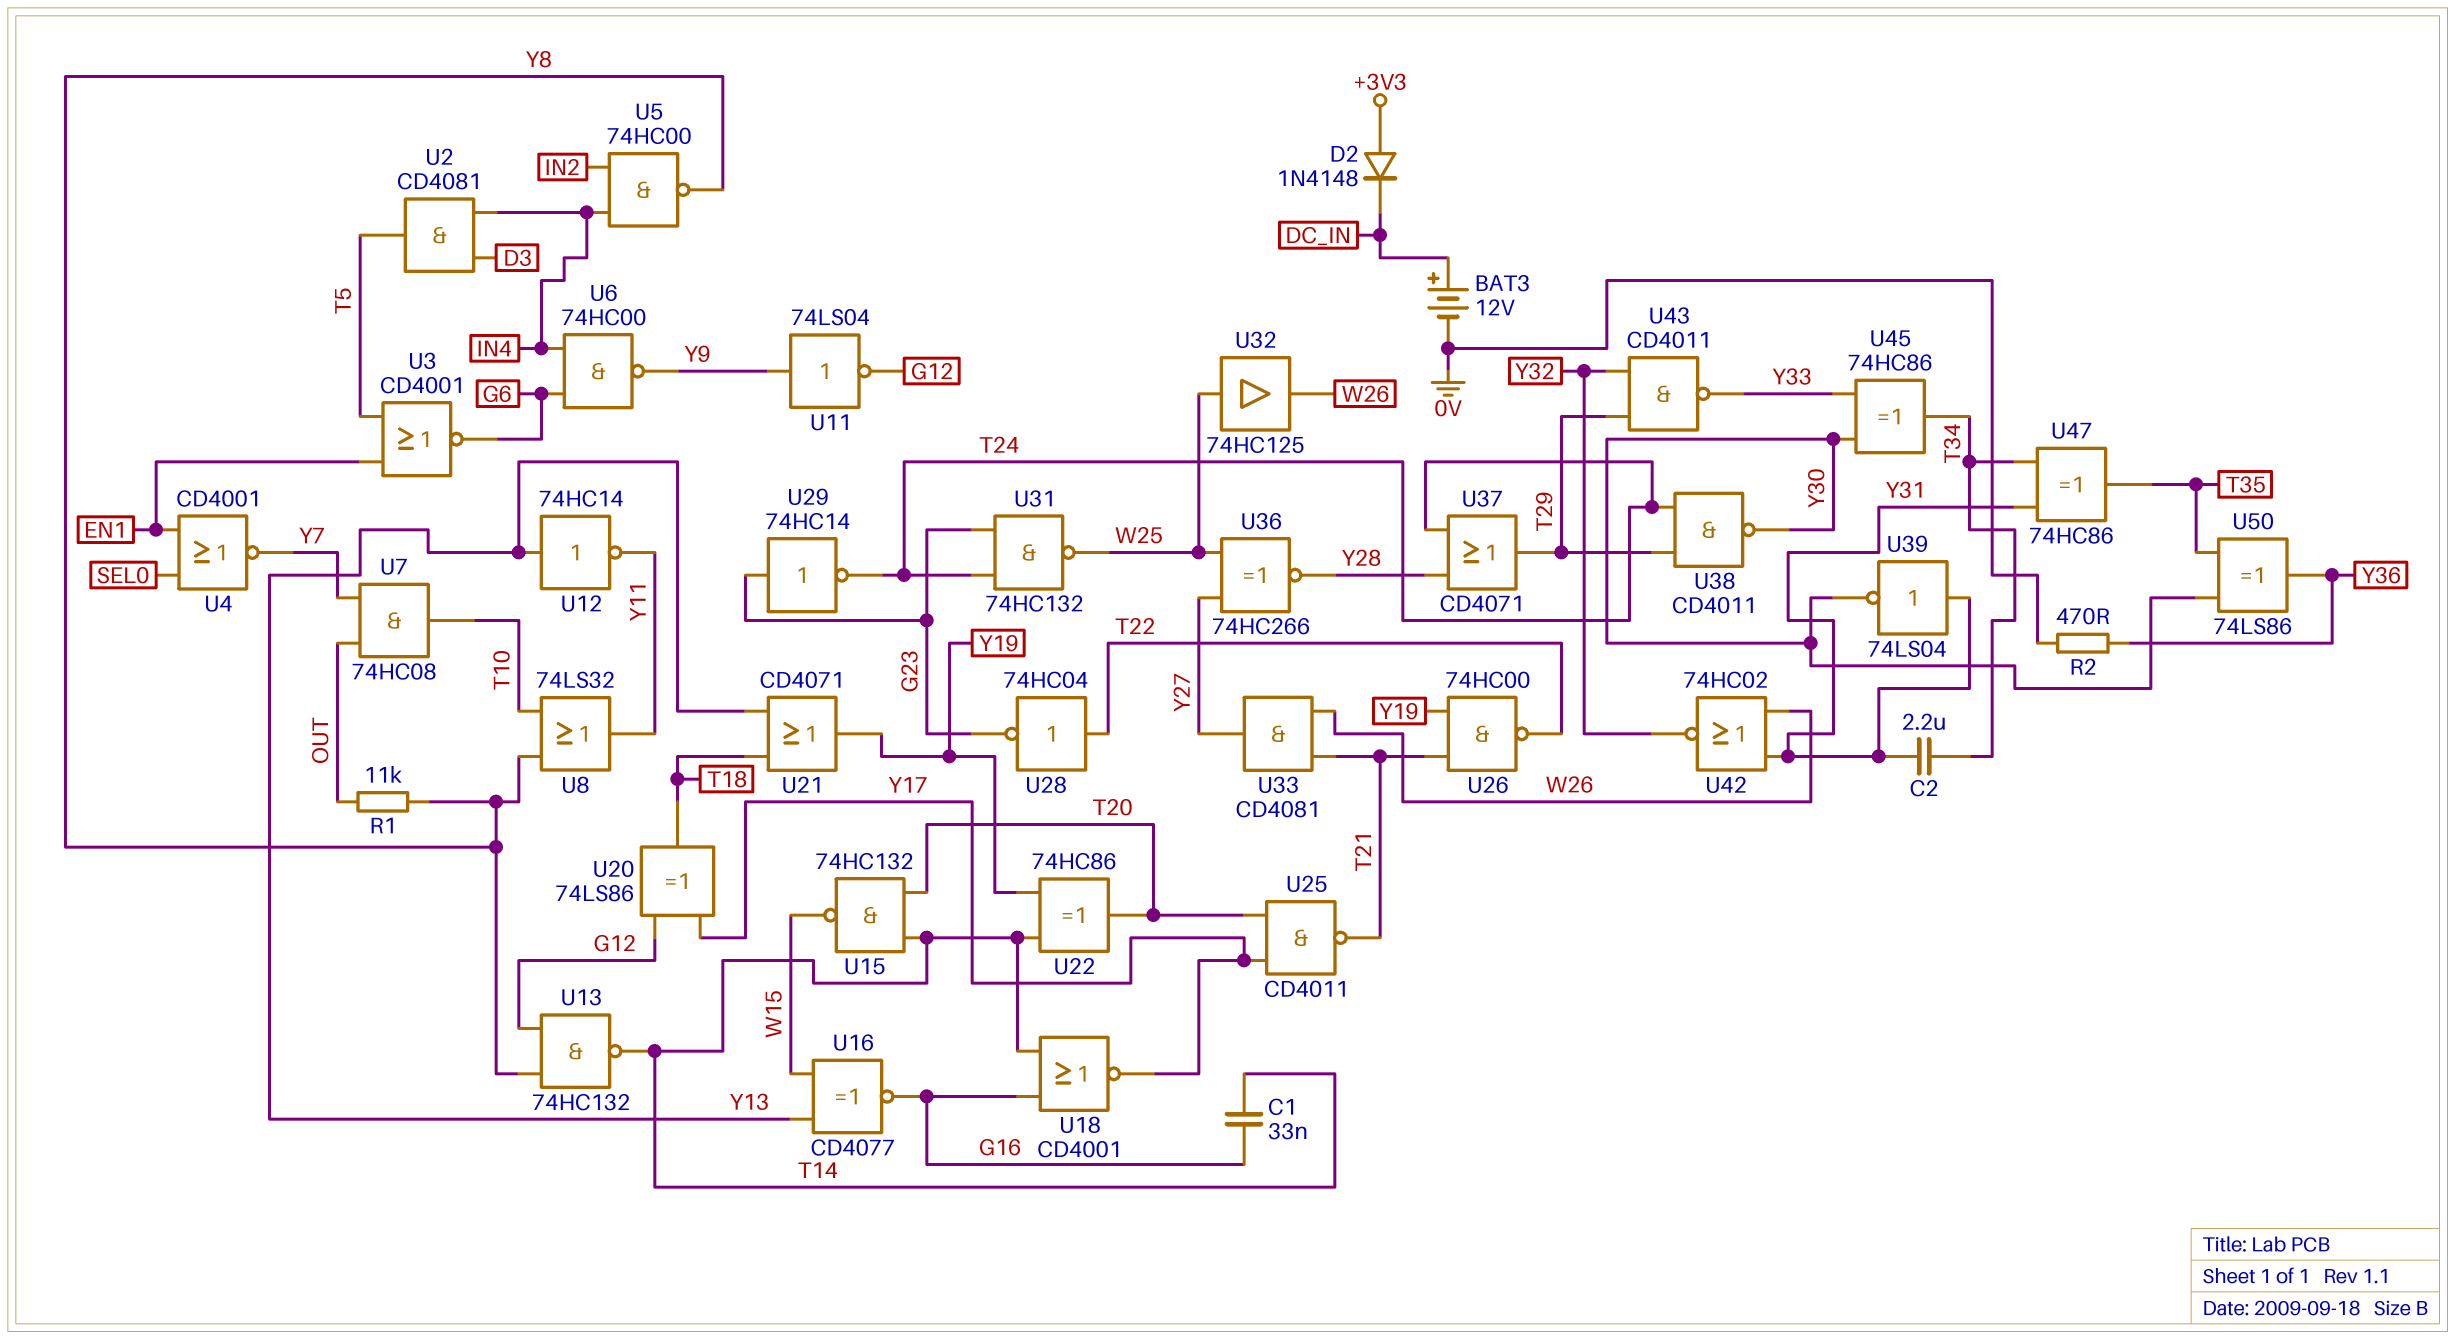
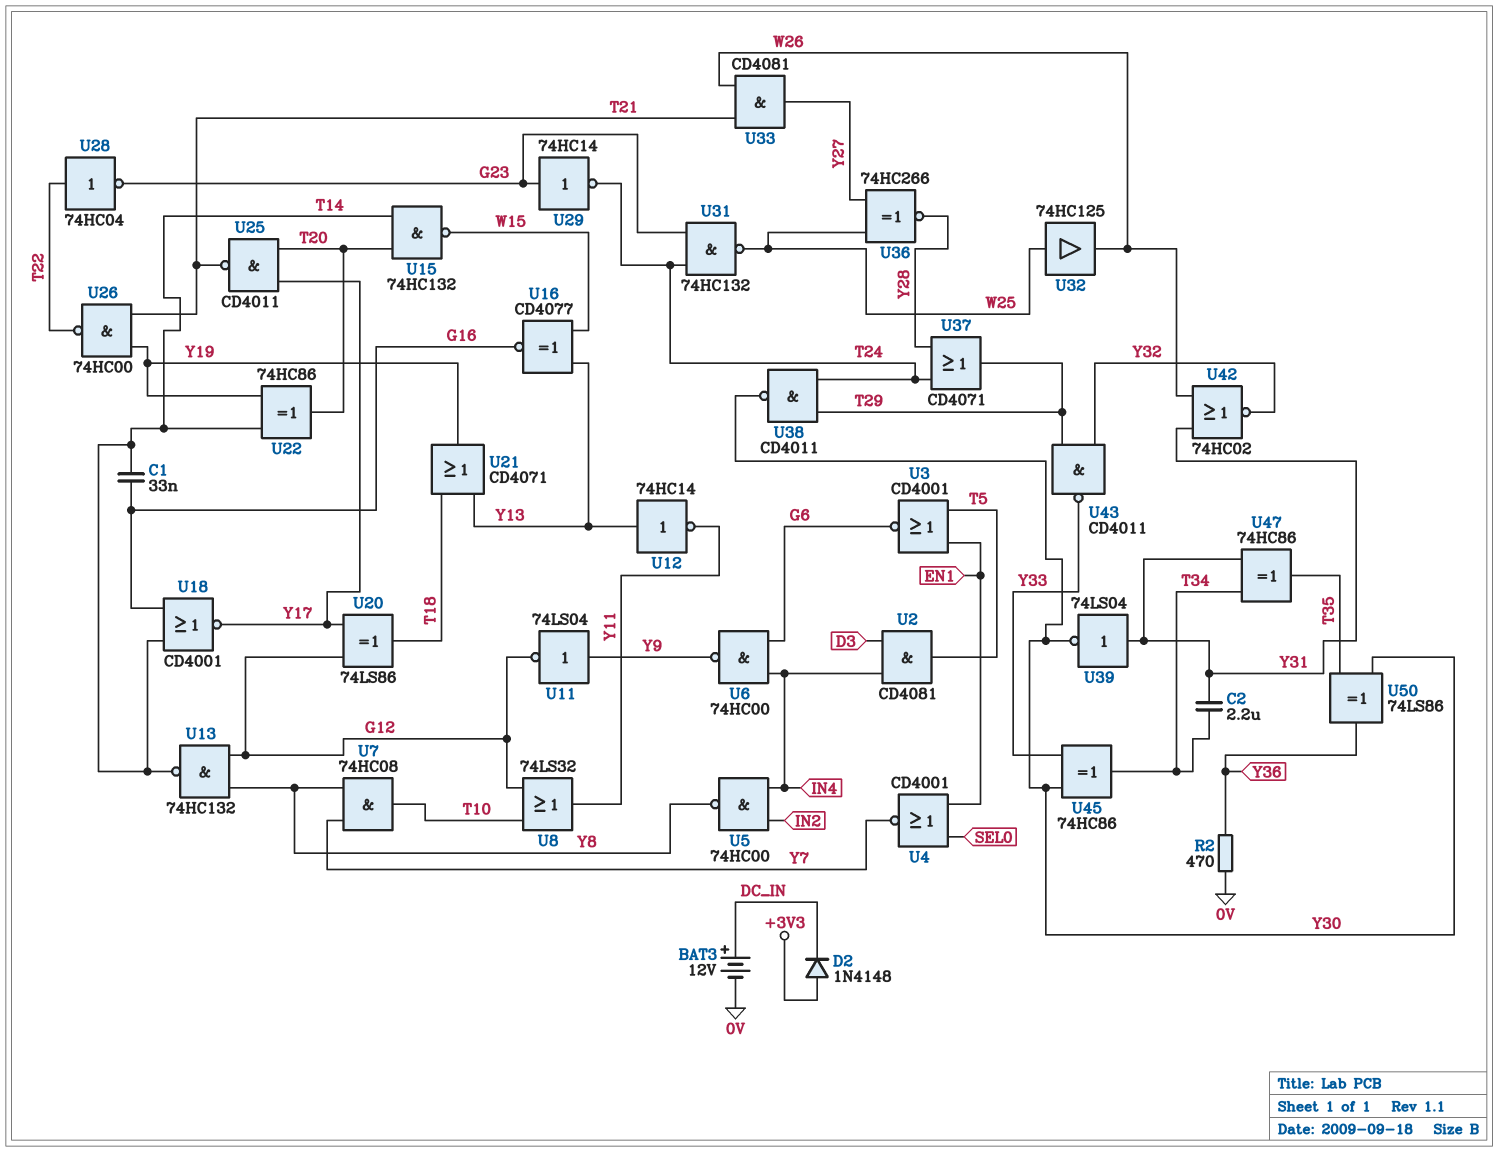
R1: 11k (OUT, Y8) -> none
U7: AND 74HC08 (in OUT, in Y7, out T10) -> AND 74HC08 (in Y7, in Y8, out T10)
U8: OR 74LS32 (in T10, in Y8, out Y11) -> OR 74LS32 (in G12, in T10, out Y11)

